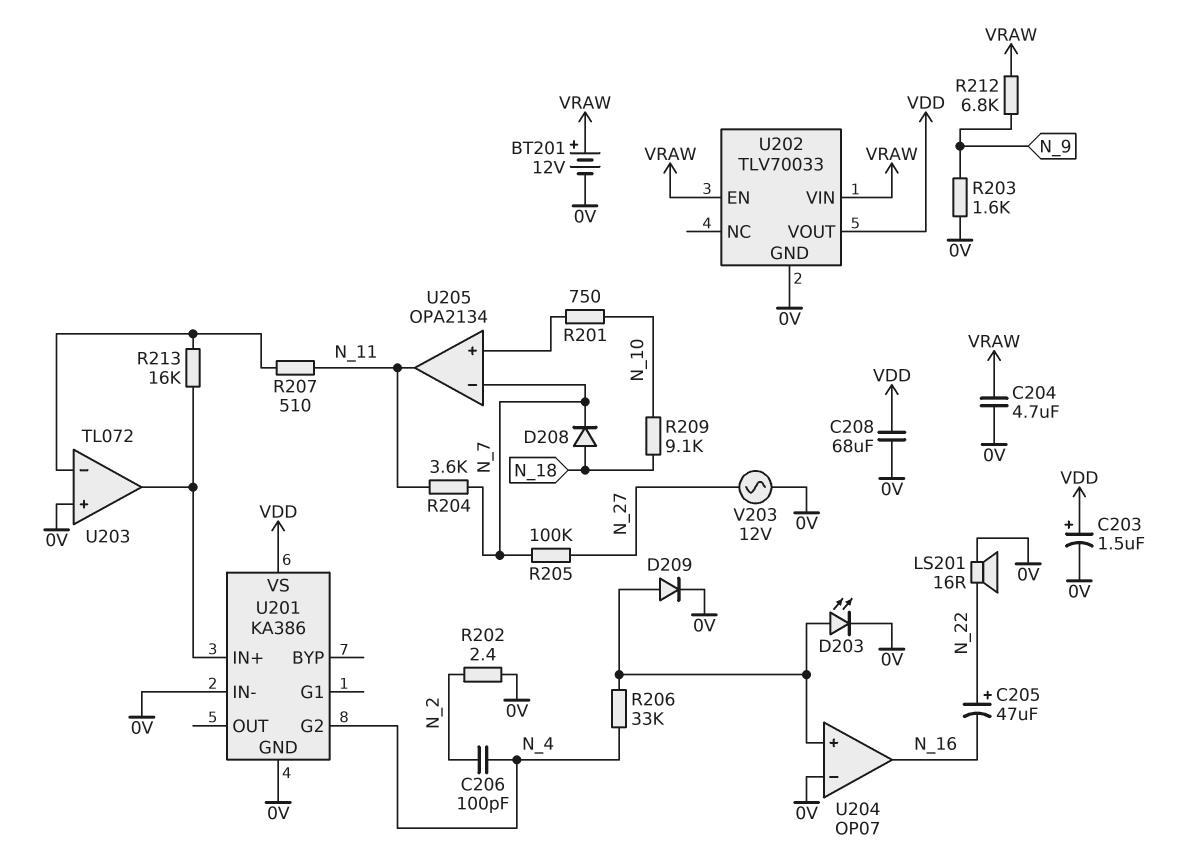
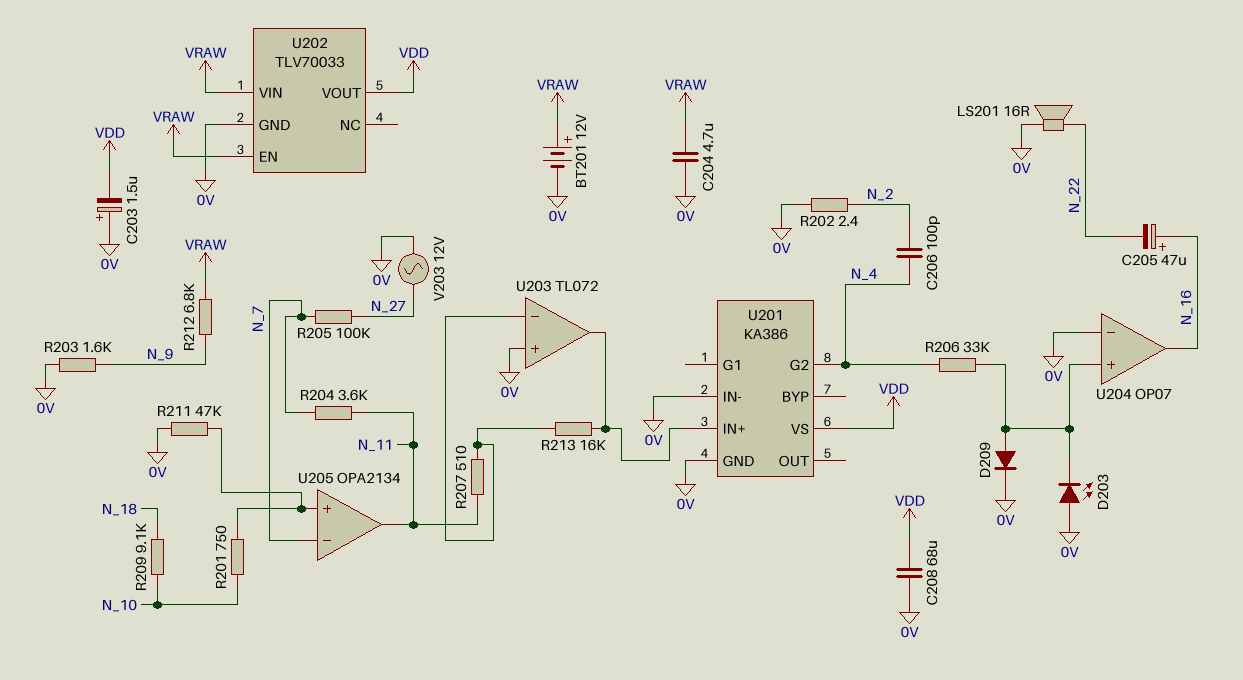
C203: 1.5uF (plus VDD, minus 0V) -> 1.5uF (plus 0V, minus VDD)
C205: 47uF (plus N_22, minus N_16) -> 47uF (plus N_16, minus N_22)
D203: LED (A U204/in+, K 0V) -> LED (A 0V, K U204/in+)
D208: diode (A N_18, K N_7) -> none
R211: none -> 47k (0V, U205/in+)

